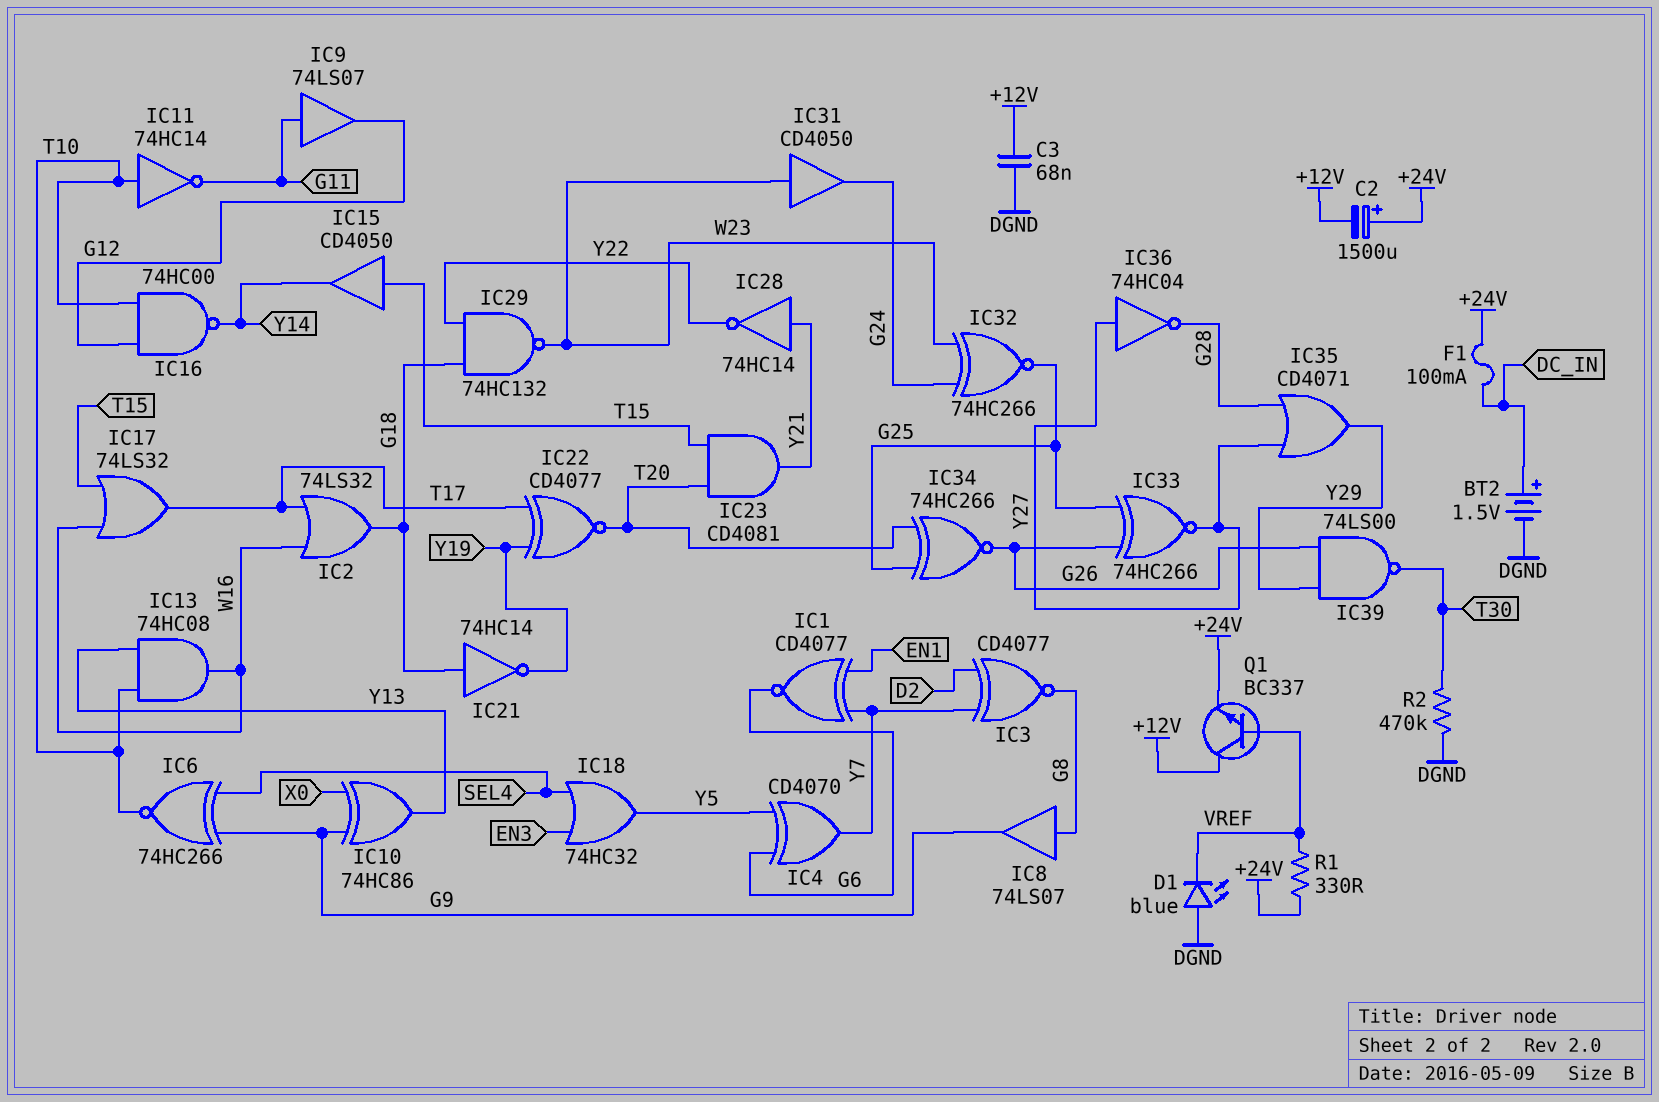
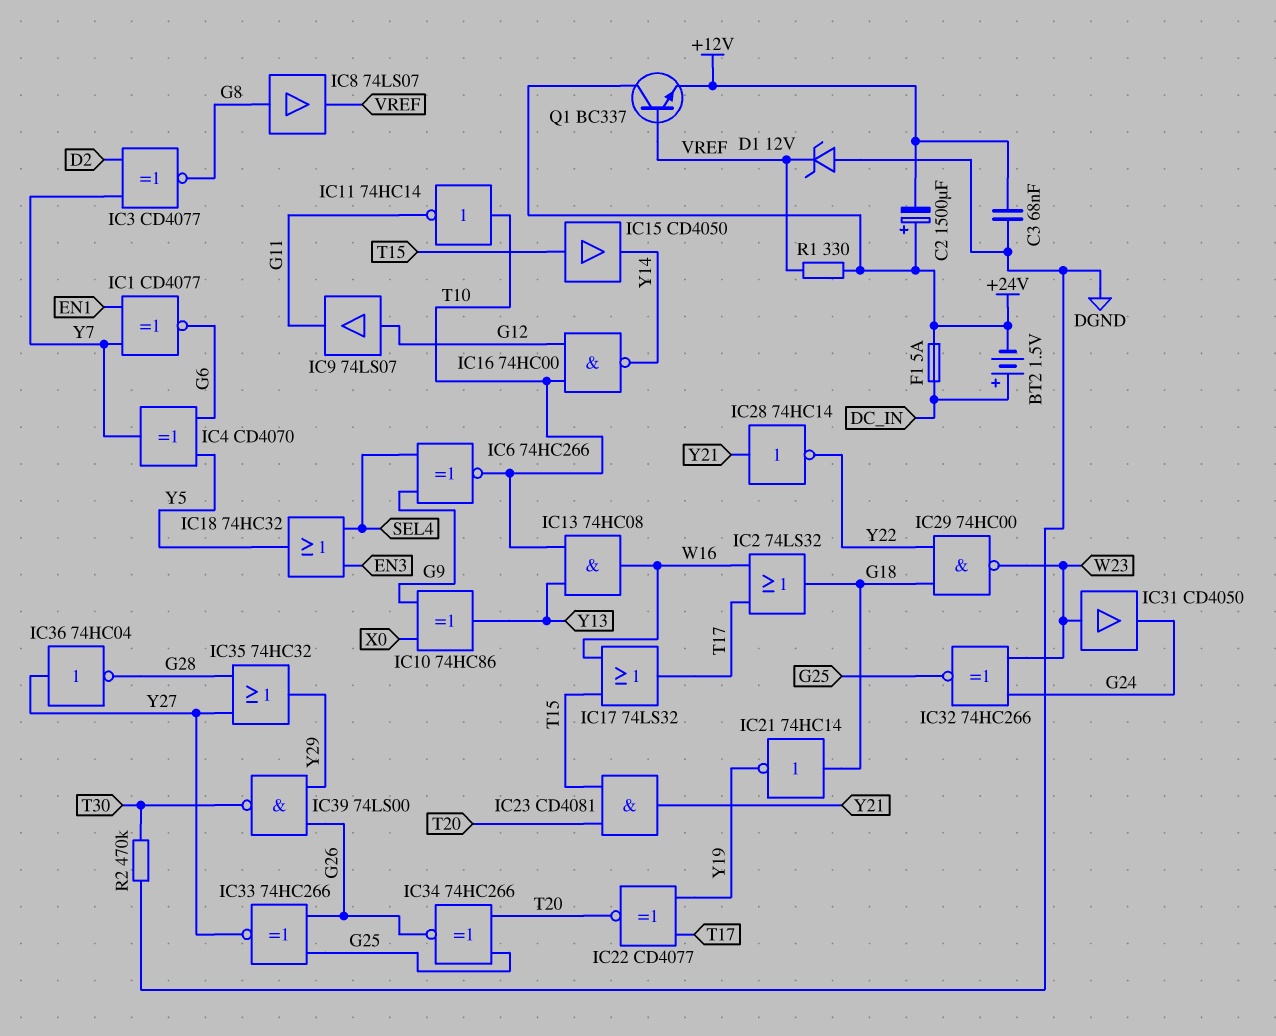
BT2: 1.5V (plus DC_IN, minus DGND) -> 1.5V (plus DC_IN, minus +24V)
D1: LED blue (A DGND, K VREF) -> zener 12V (A DGND, K VREF)
F1: 100mA (+24V, DC_IN) -> 5A (+24V, DC_IN)
IC8: buffer 74LS07 (in G8, out G9) -> buffer 74LS07 (in G8, out VREF)
IC9: buffer 74LS07 (in G11, out G12) -> buffer 74LS07 (in G12, out G11)
IC29: NAND 74HC132 (in G18, in Y22, out W23) -> NAND 74HC00 (in G18, in Y22, out W23)
IC35: OR CD4071 (in G28, in Y27, out Y29) -> OR 74HC32 (in G28, in Y27, out Y29)
Q1: NPN BC337 (B VREF, C +12V, E +24V) -> NPN BC337 (B VREF, C +24V, E +12V)

